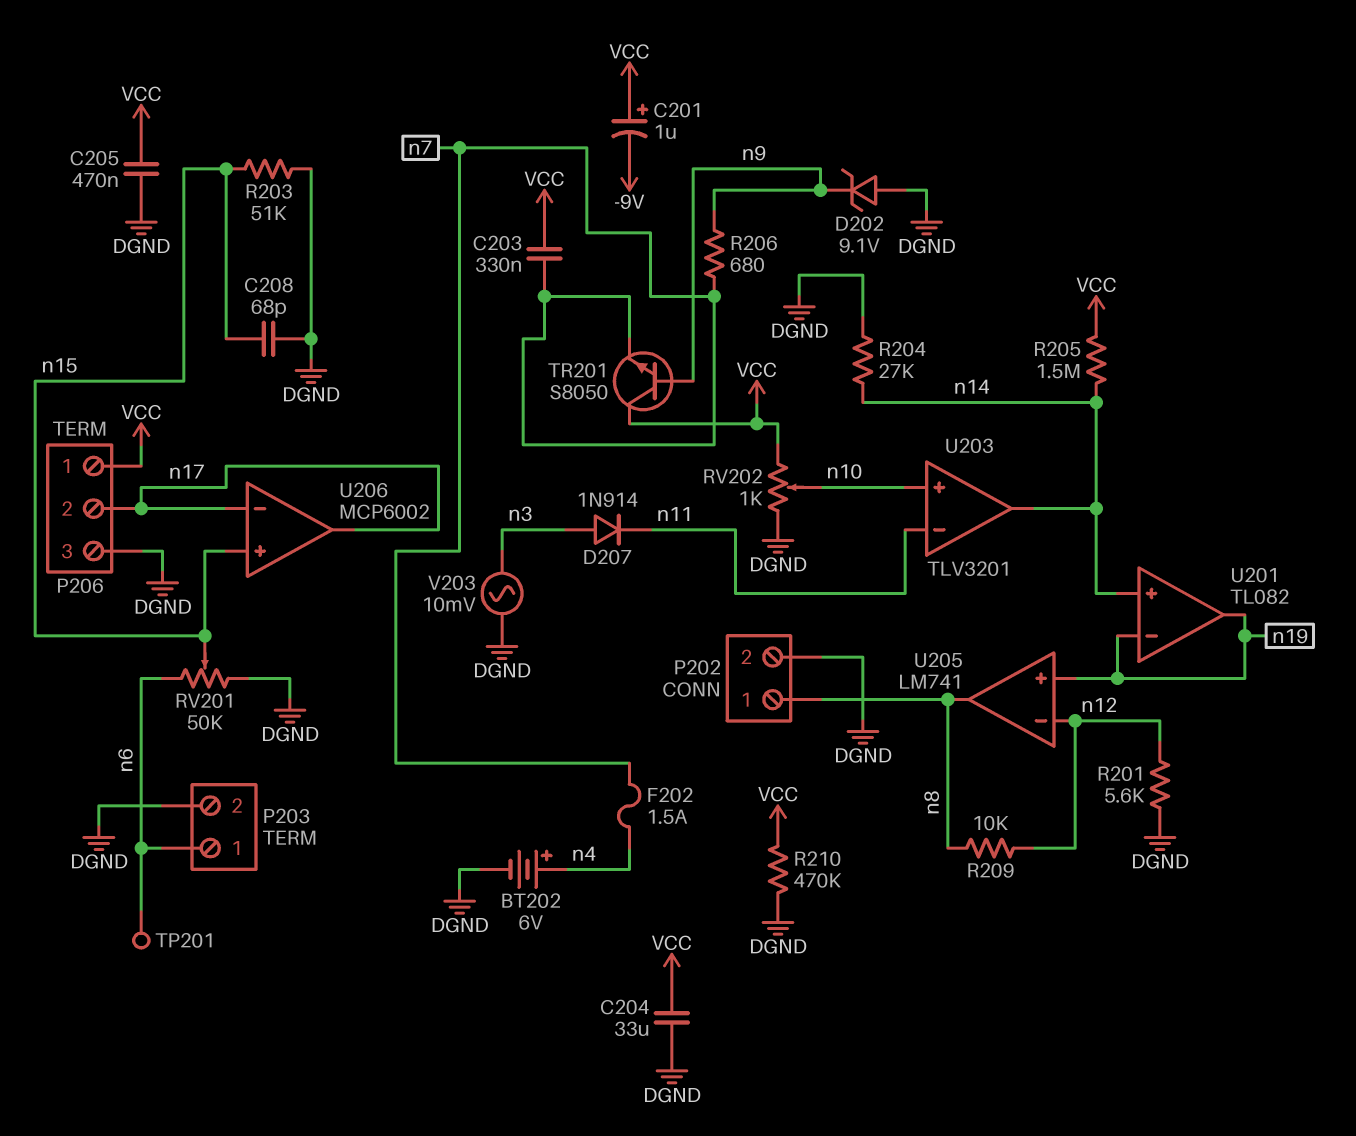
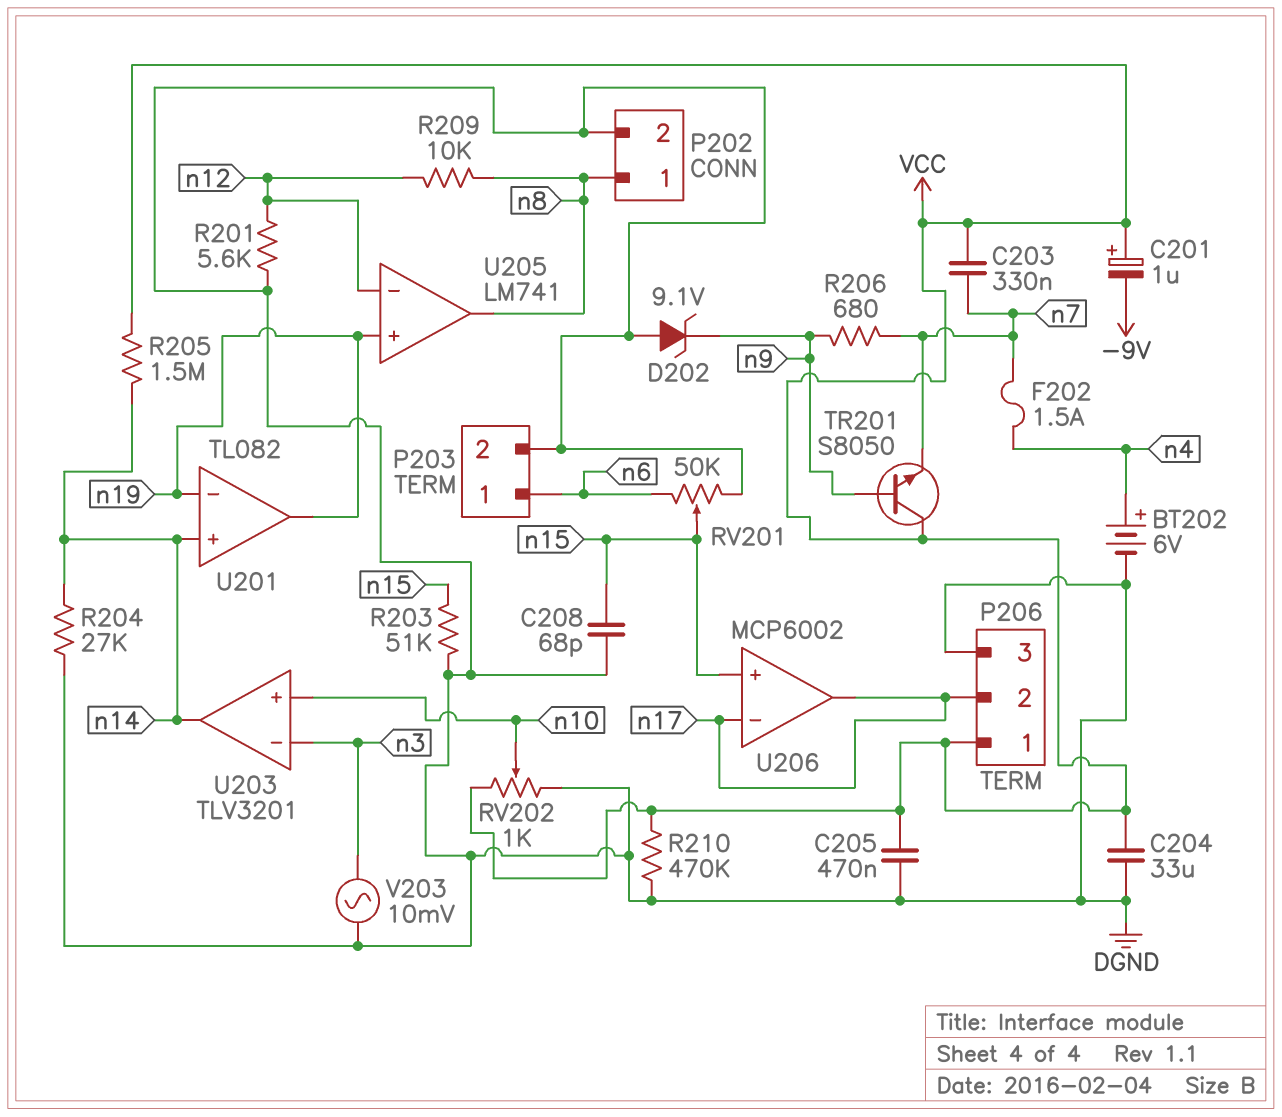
D207: diode 1N914 (A n3, K n11) -> none
TP201: test point (n6) -> none
U203 pin in-: n11 -> n3

